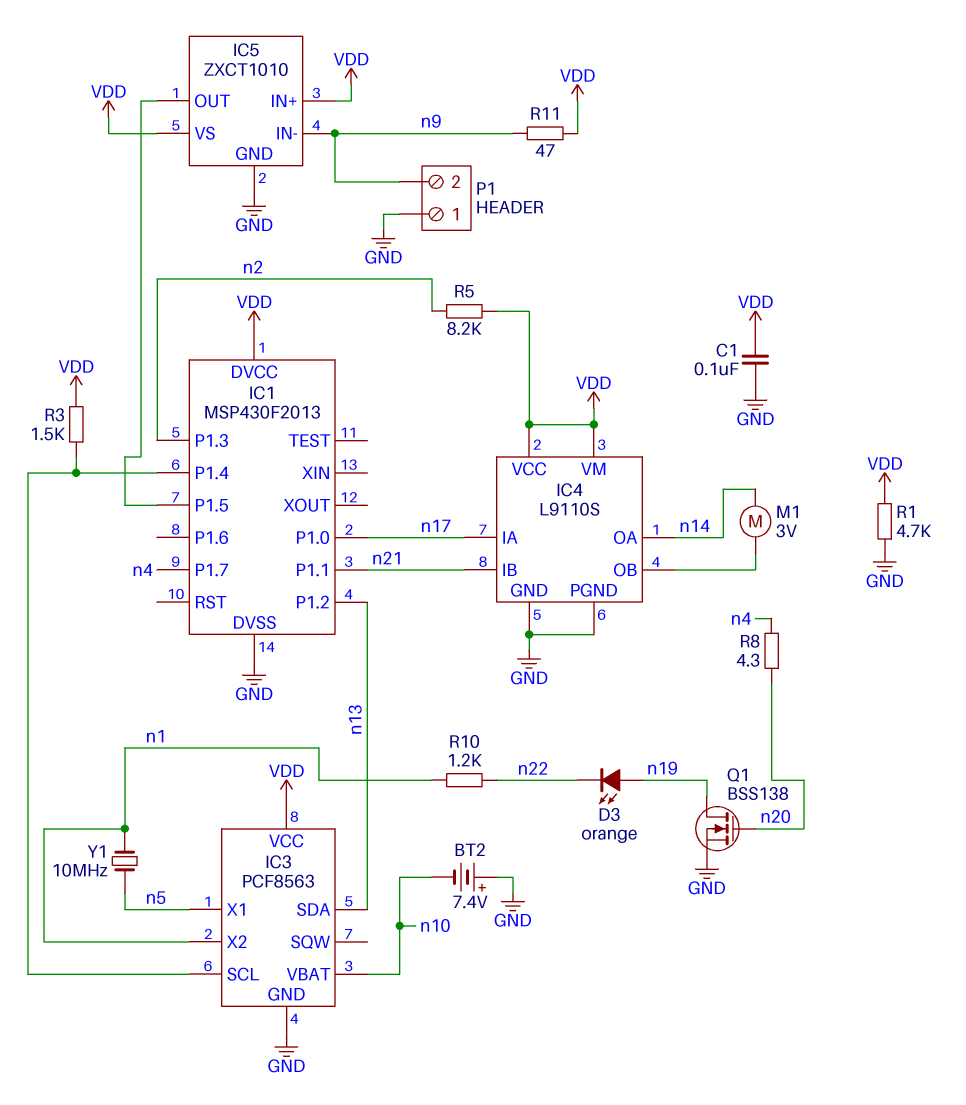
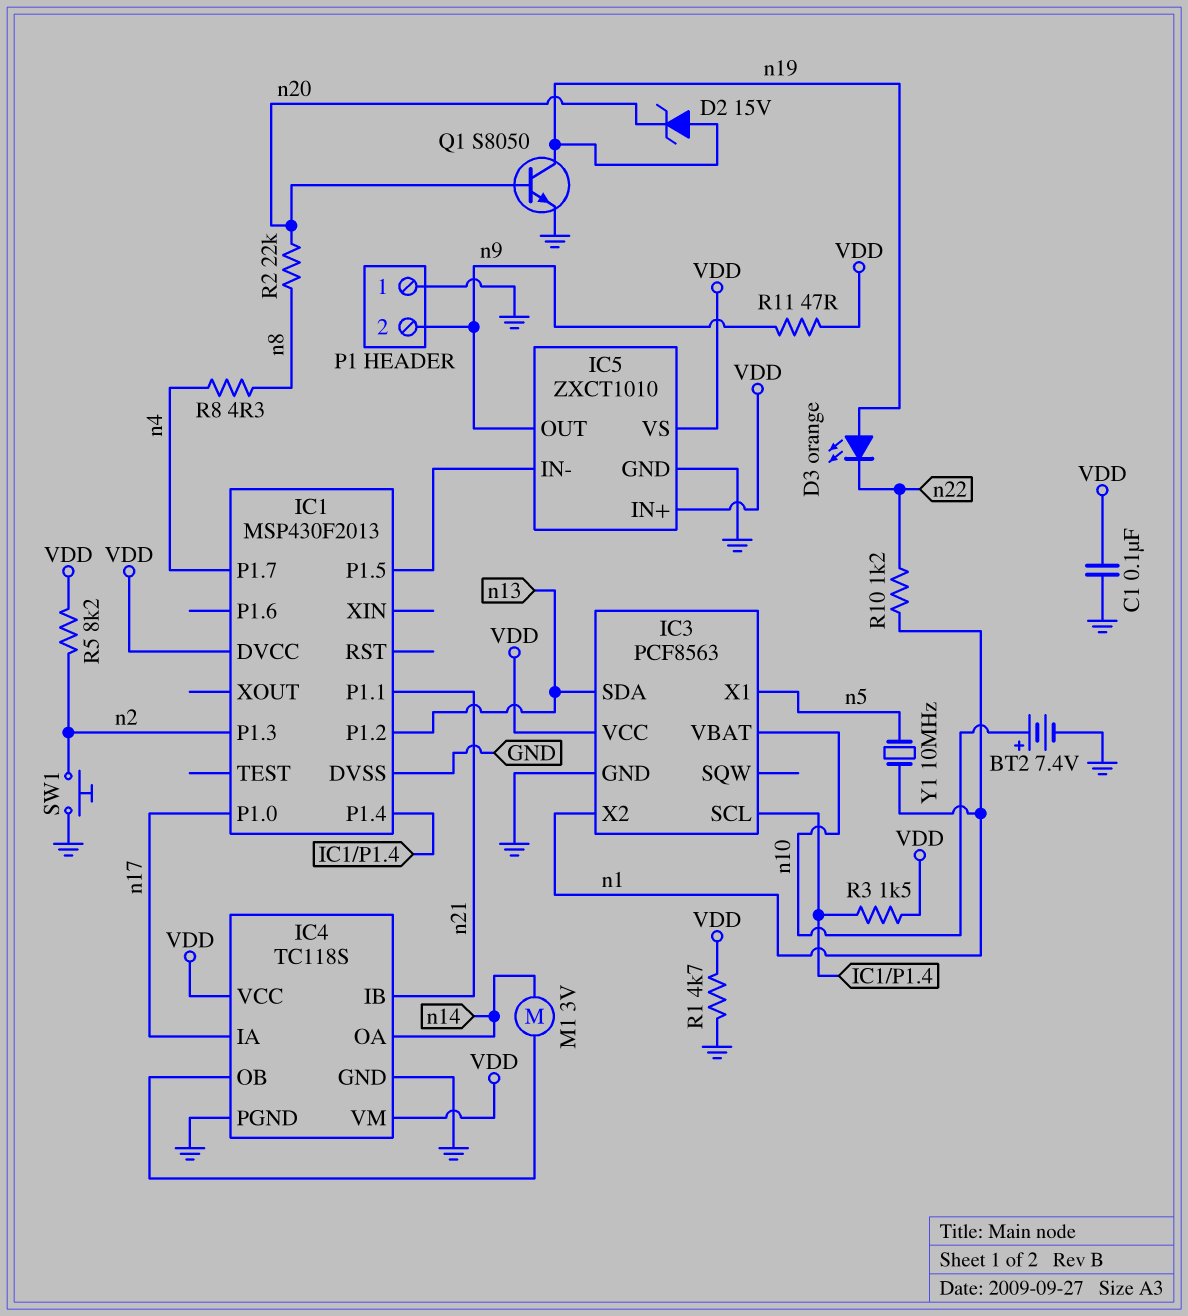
BT2: 7.4V (plus GND, minus n10) -> 7.4V (plus n10, minus GND)
D2: none -> zener 15V (A n19, K n20)
IC4: L9110S -> TC118S
IC5 pin IN-: n9 -> IC1/P1.5
IC5 pin OUT: IC1/P1.5 -> n9
Q1: NMOS BSS138 (G n20, D n19, S GND) -> NPN S8050 (B n20, C n19, E GND)
R2: none -> 22k (n8, n20)
R8: 4.3 (n4, n20) -> 4.3 (n4, n8)
SW1: none -> button (GND, n2)

